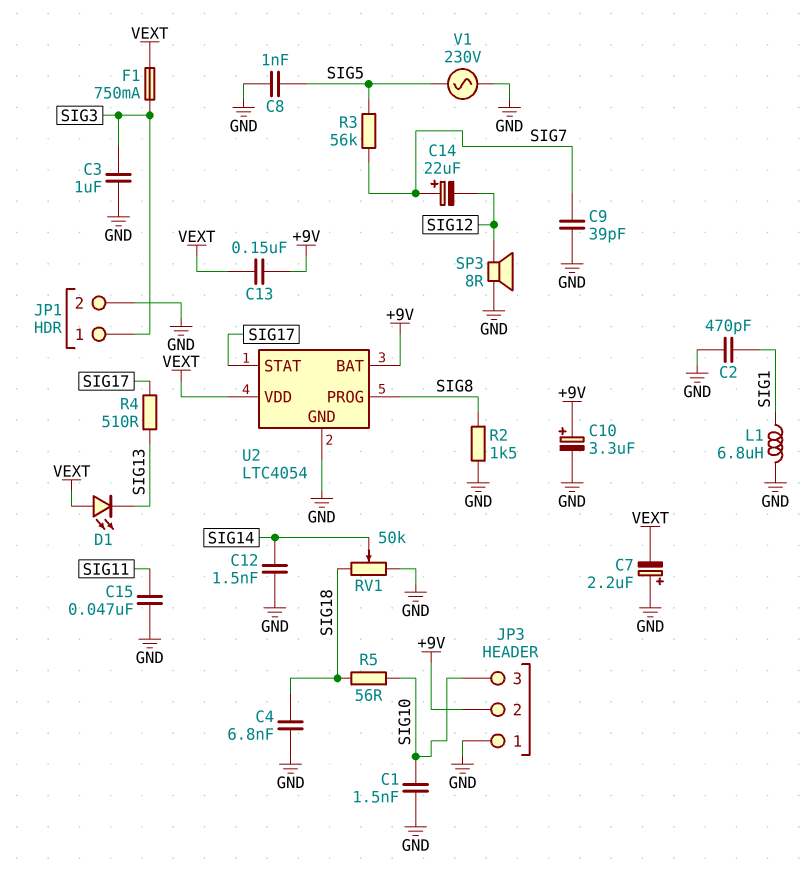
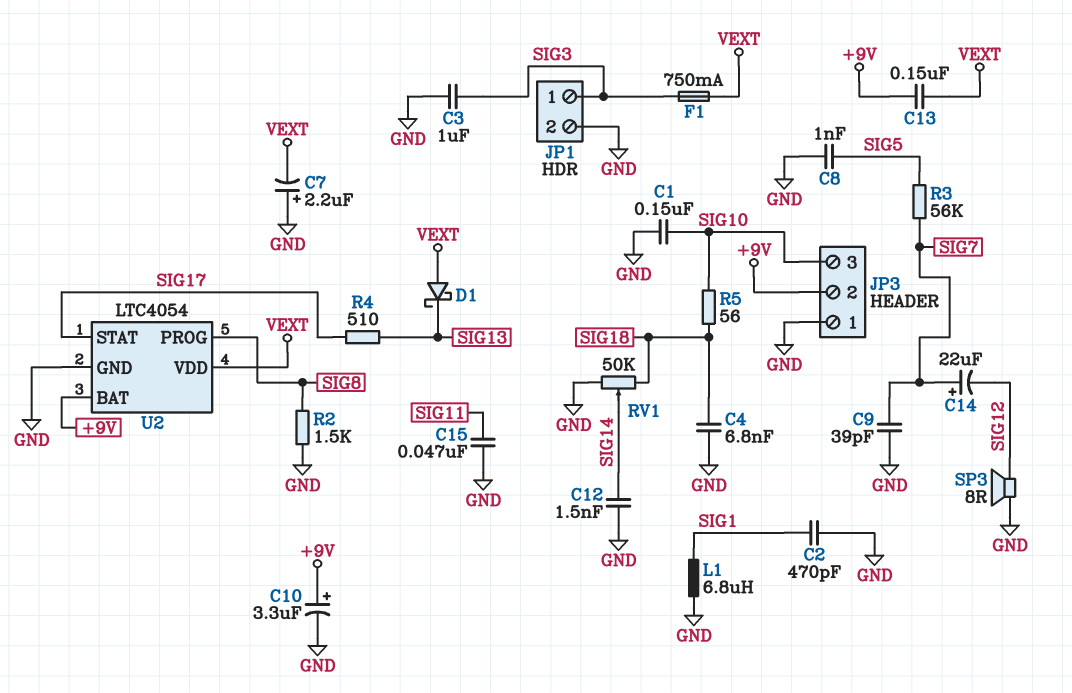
C1: 1.5nF (GND, SIG10) -> 150nF (GND, SIG10)
D1: LED (A VEXT, K SIG13) -> schottky (A VEXT, K SIG13)
V1: AC 230V (GND, SIG5) -> none

